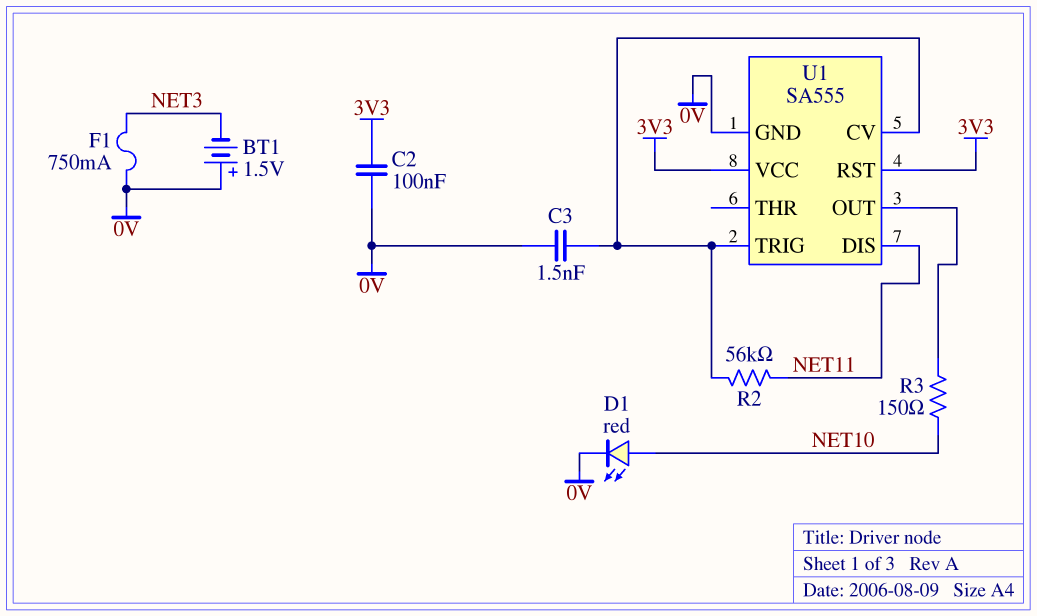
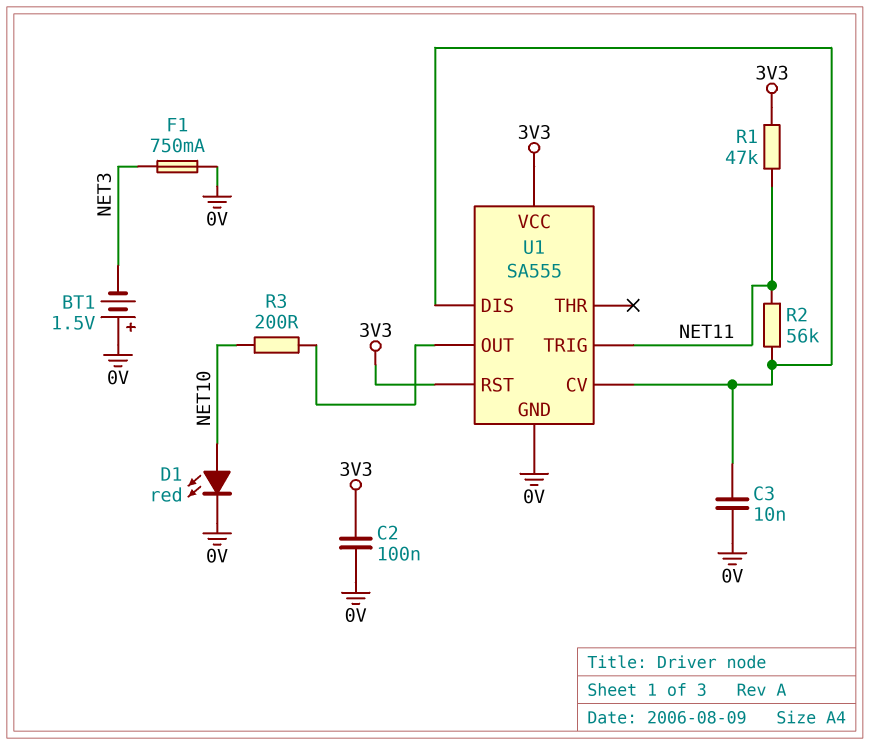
C3: 1.5nF (0V, U1/CV) -> 10nF (0V, U1/CV)
R1: none -> 47k (3V3, NET11)
R3: 150 (NET10, U1/OUT) -> 200 (NET10, U1/OUT)
U1 pin DIS: NET11 -> U1/CV
U1 pin TRIG: U1/CV -> NET11

